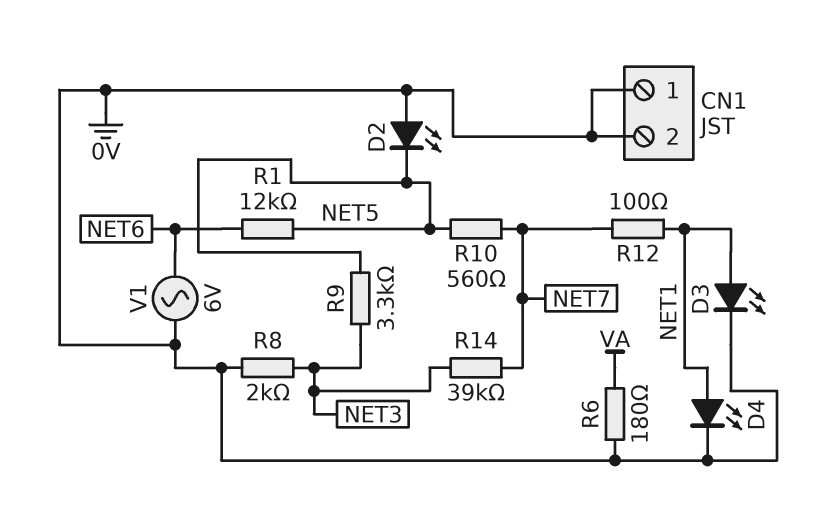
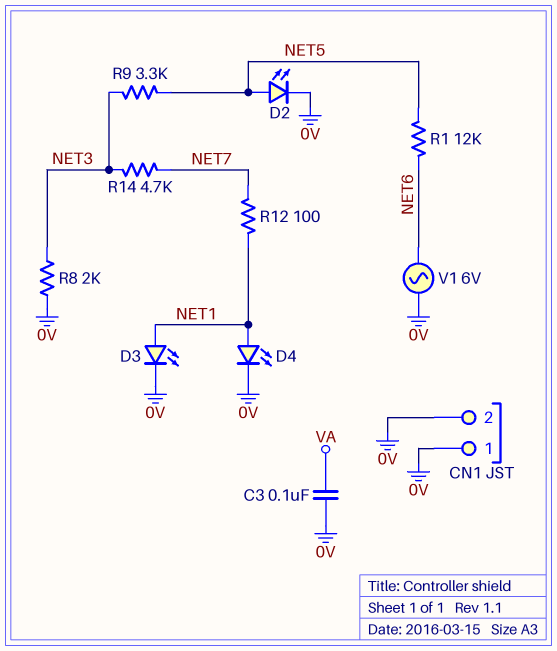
C3: none -> 100nF (0V, VA)
D2: LED (A 0V, K NET5) -> LED (A NET5, K 0V)
R6: 180 (0V, VA) -> none
R10: 560 (NET5, NET7) -> none
R14: 39k (NET3, NET7) -> 4.7k (NET3, NET7)

